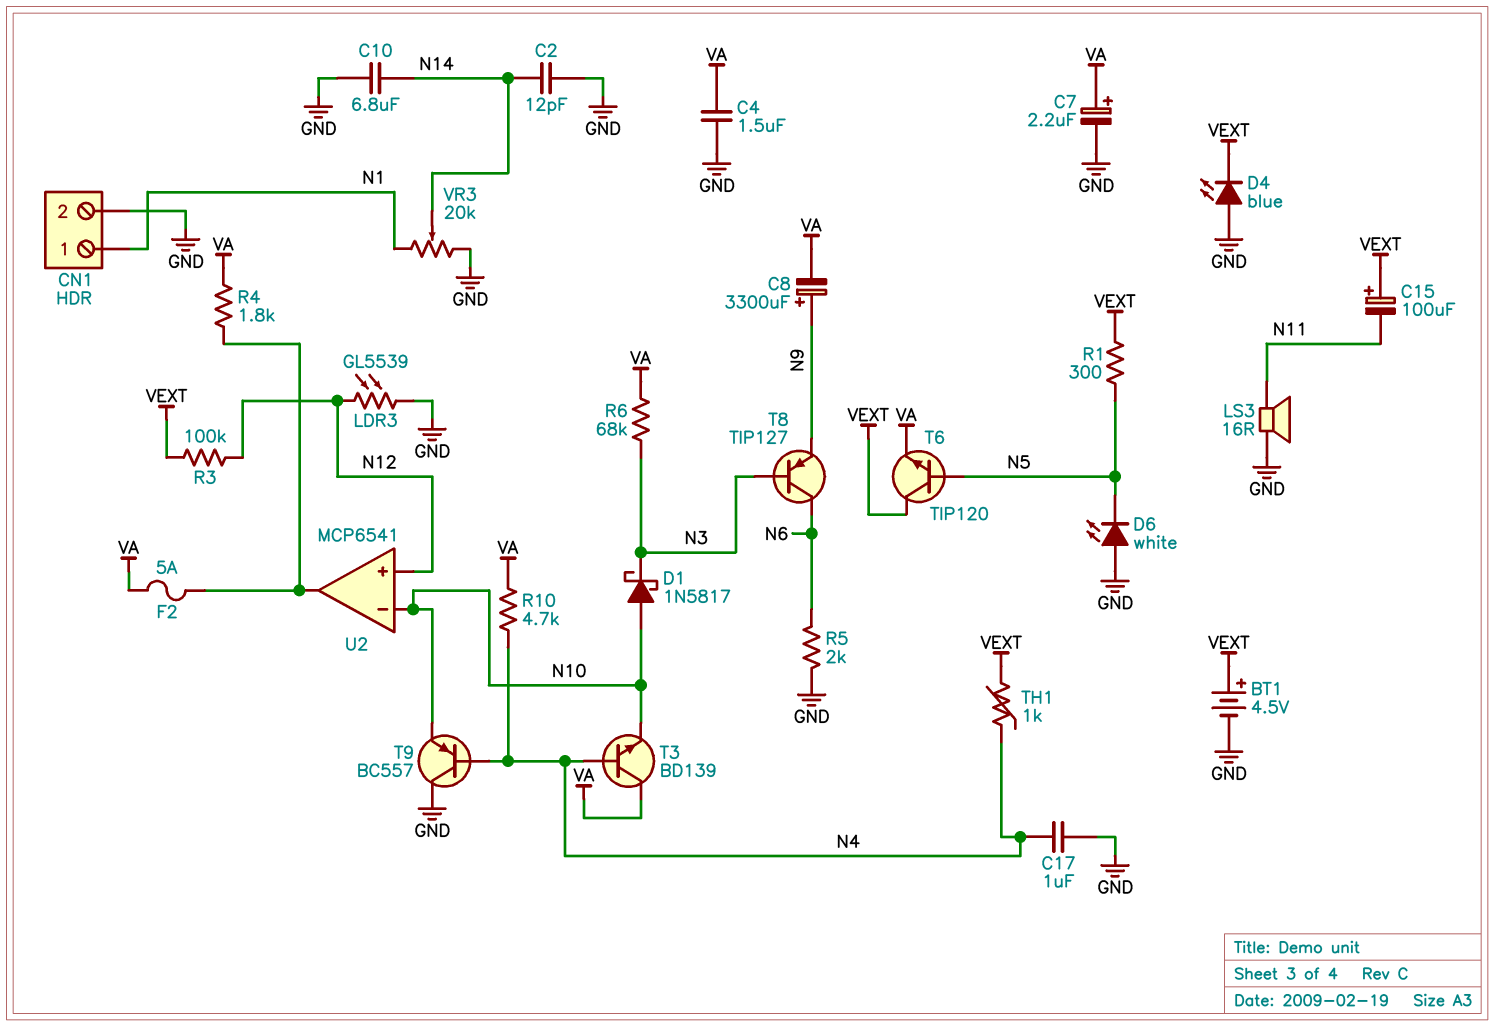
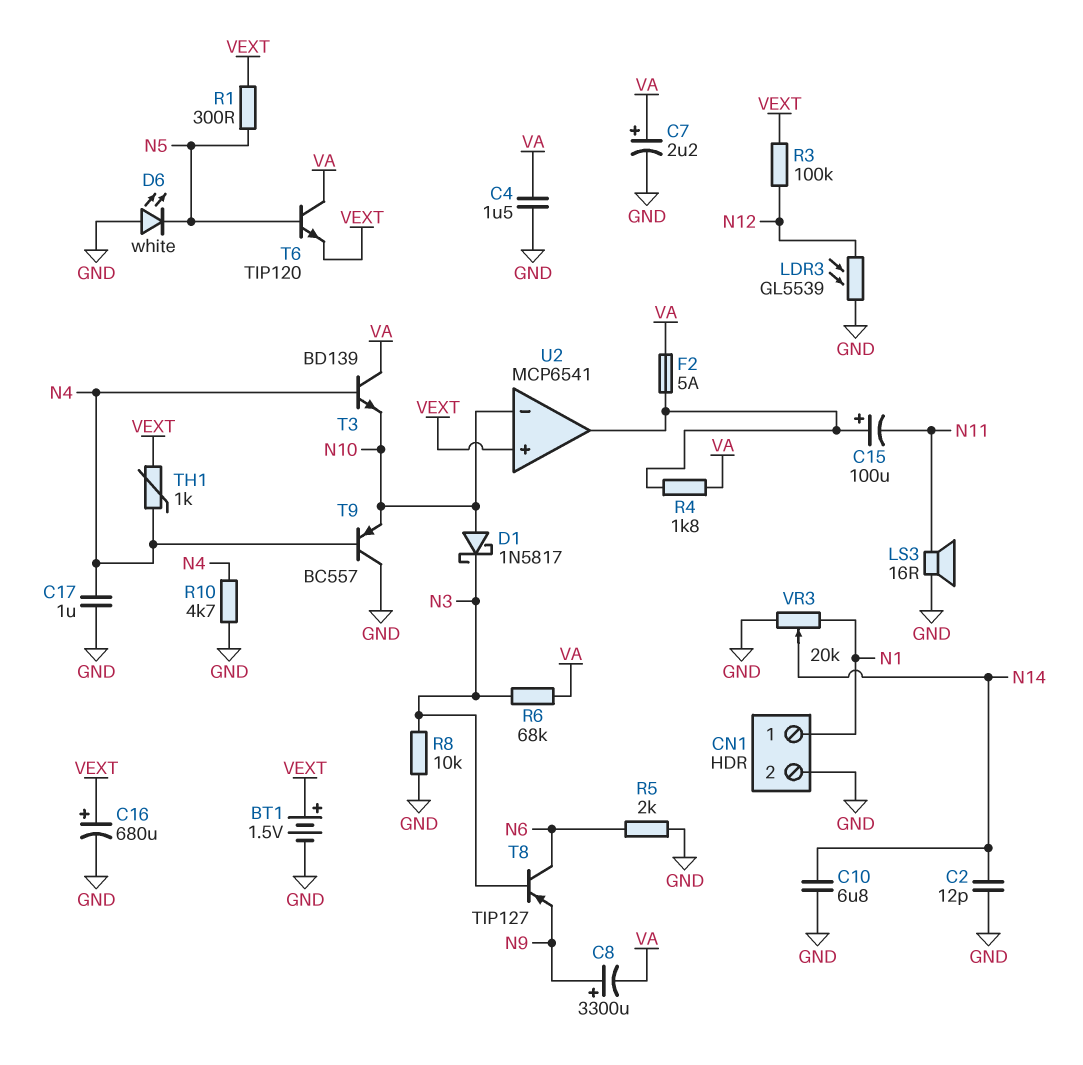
BT1: 4.5V (plus VEXT, minus GND) -> 1.5V (plus VEXT, minus GND)
C15: 100uF (plus VEXT, minus N11) -> 100uF (plus U2/out, minus N11)
C16: none -> 680uF (plus VEXT, minus GND)
D4: LED blue (A GND, K VEXT) -> none
R8: none -> 10k (GND, N3)
R10: 4.7k (N4, VA) -> 4.7k (GND, N4)
T6: NPN TIP120 (B N5, C VEXT, E VA) -> NPN TIP120 (B N5, C VA, E VEXT)
U2 pin in+: N12 -> VEXT

